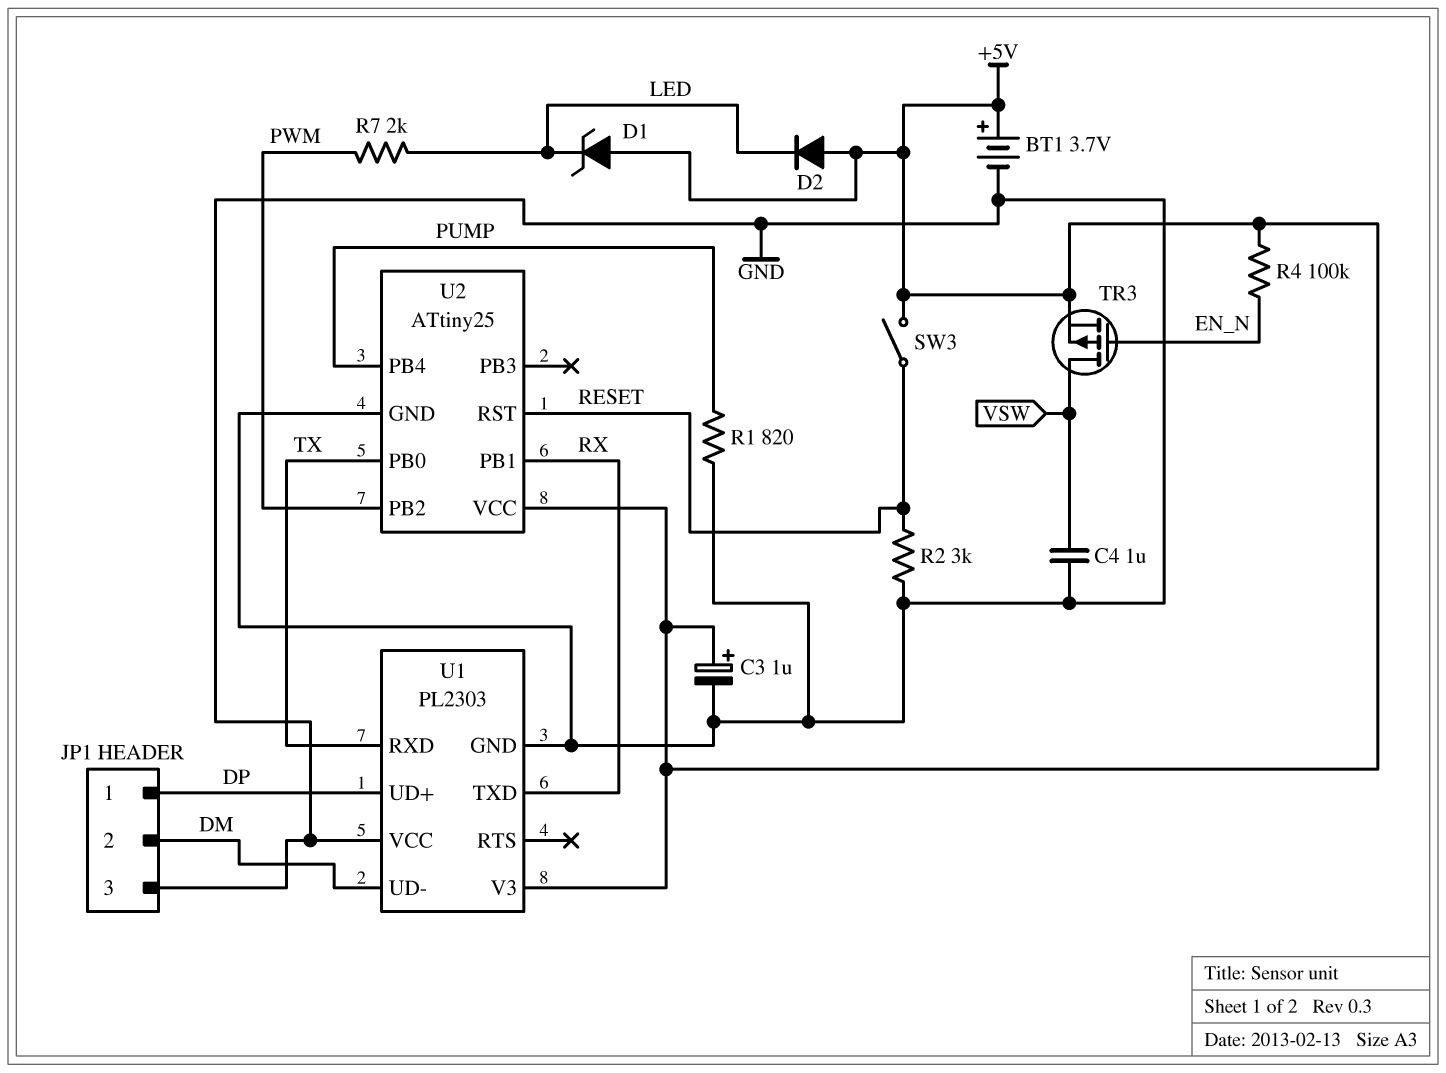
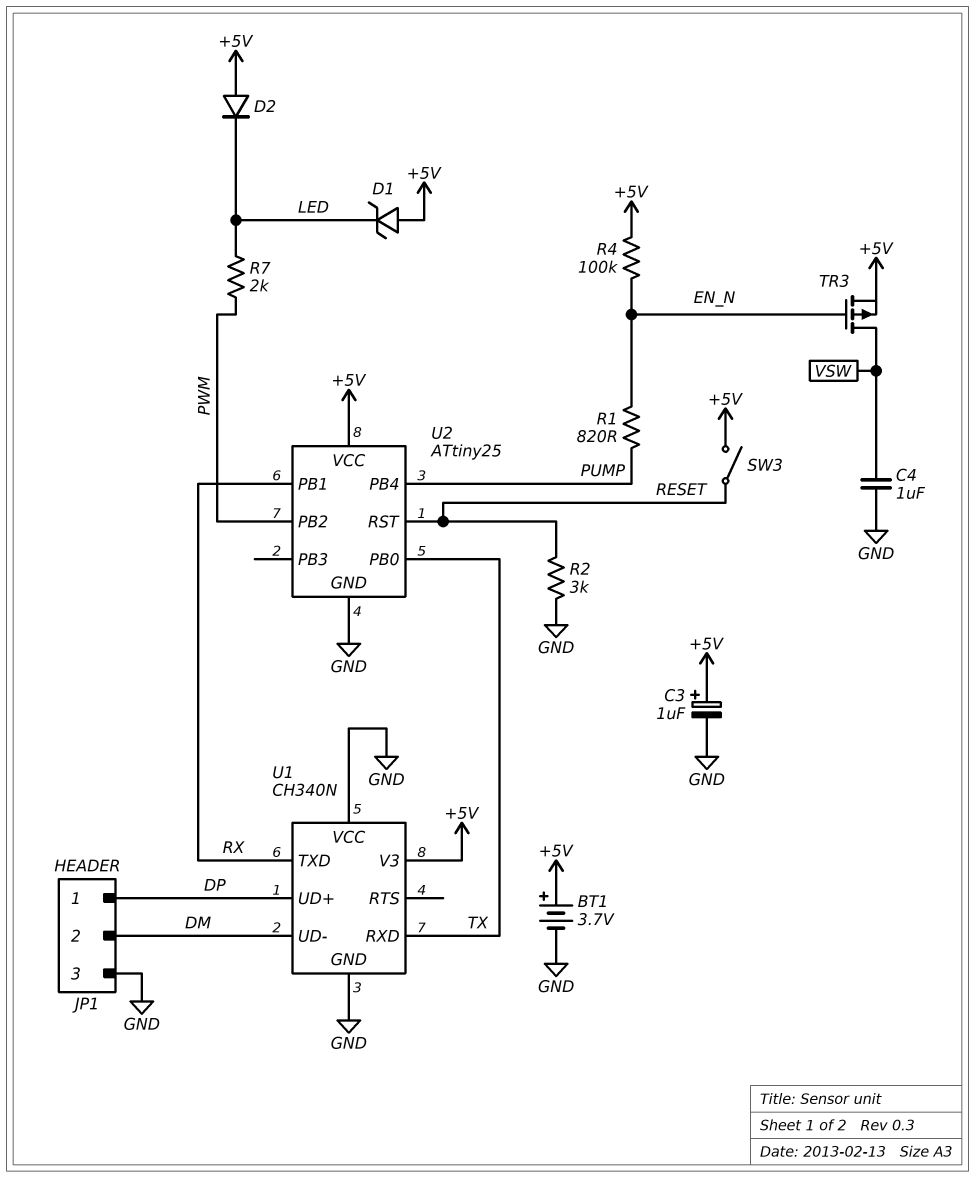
R1: 820 (GND, PUMP) -> 820 (EN_N, PUMP)
U1: PL2303 -> CH340N

